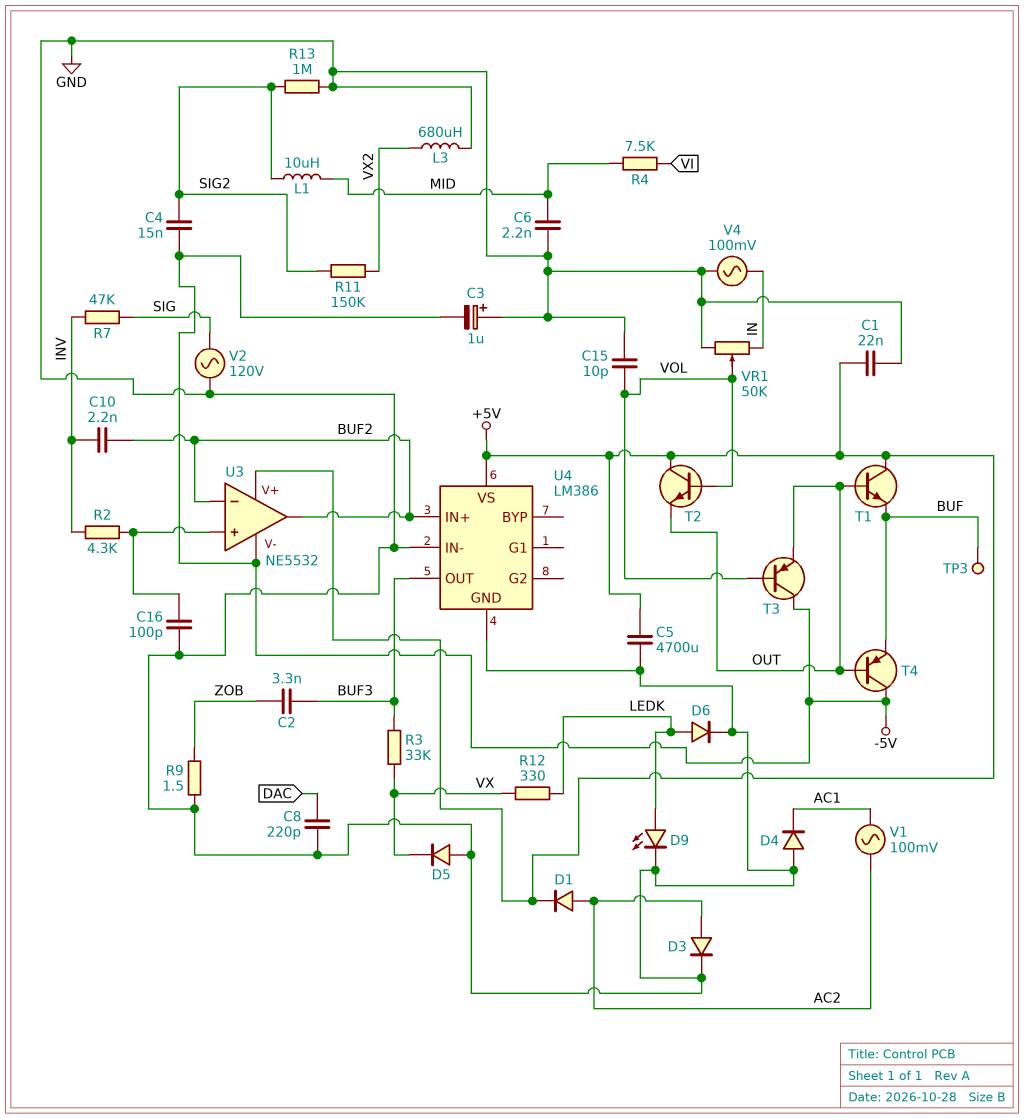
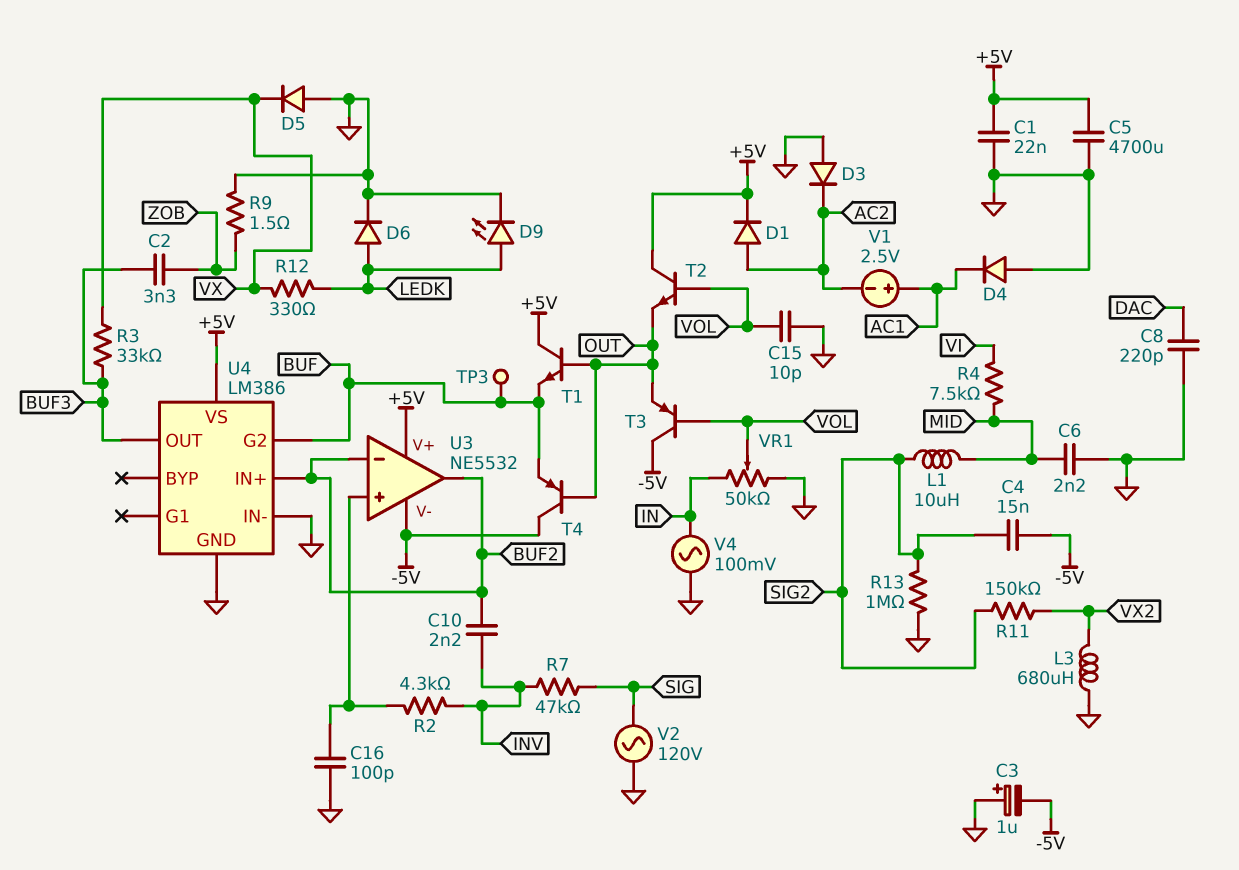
D3: diode (A AC2, K GND) -> diode (A GND, K AC2)
U4 pin G2: none -> BUF
V1: AC 100mV (AC1, AC2) -> 2.5V (plus AC1, minus AC2)

